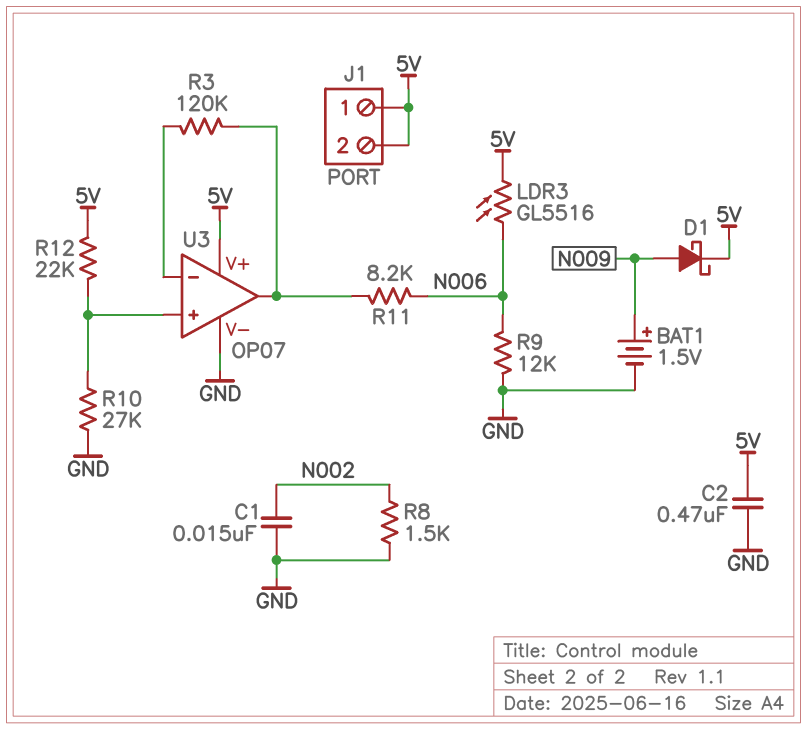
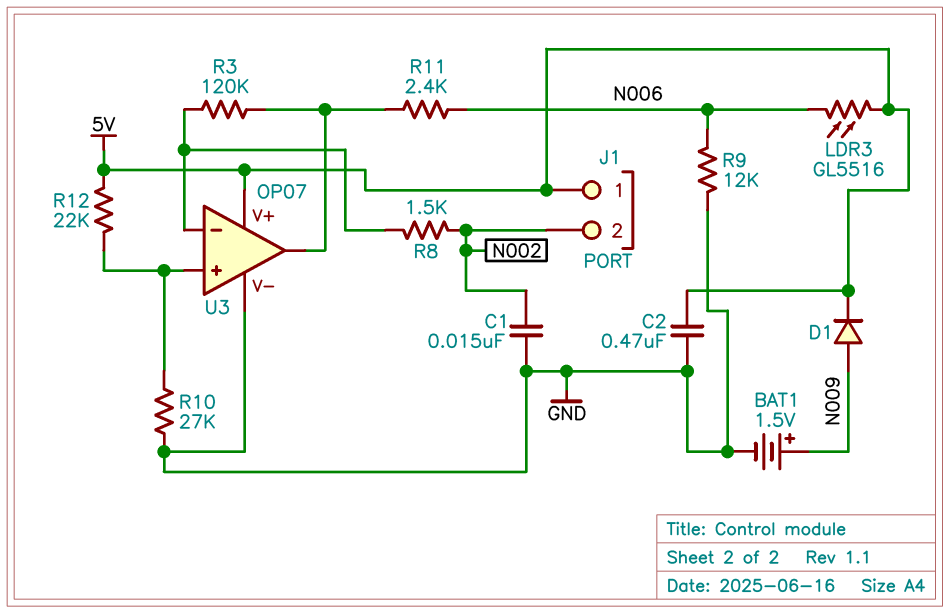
D1: schottky (A N009, K 5V) -> diode (A N009, K 5V)
J1 pin 2: 5V -> N002
R8: 1.5k (GND, N002) -> 1.5k (N002, U3/in-)
R11: 8.2k (N006, U3/out) -> 2.4k (N006, U3/out)

